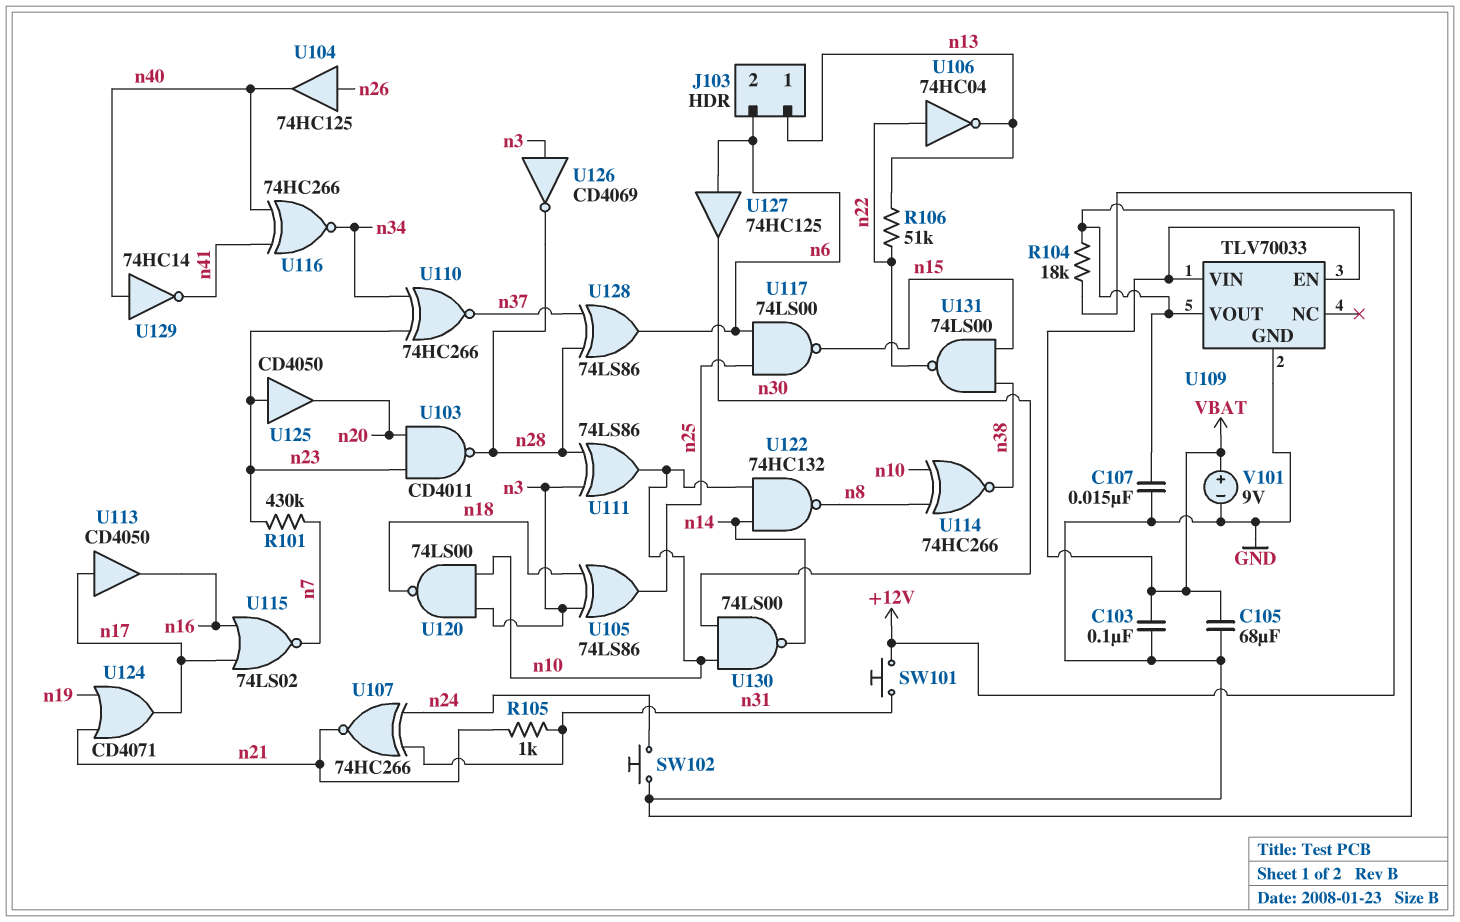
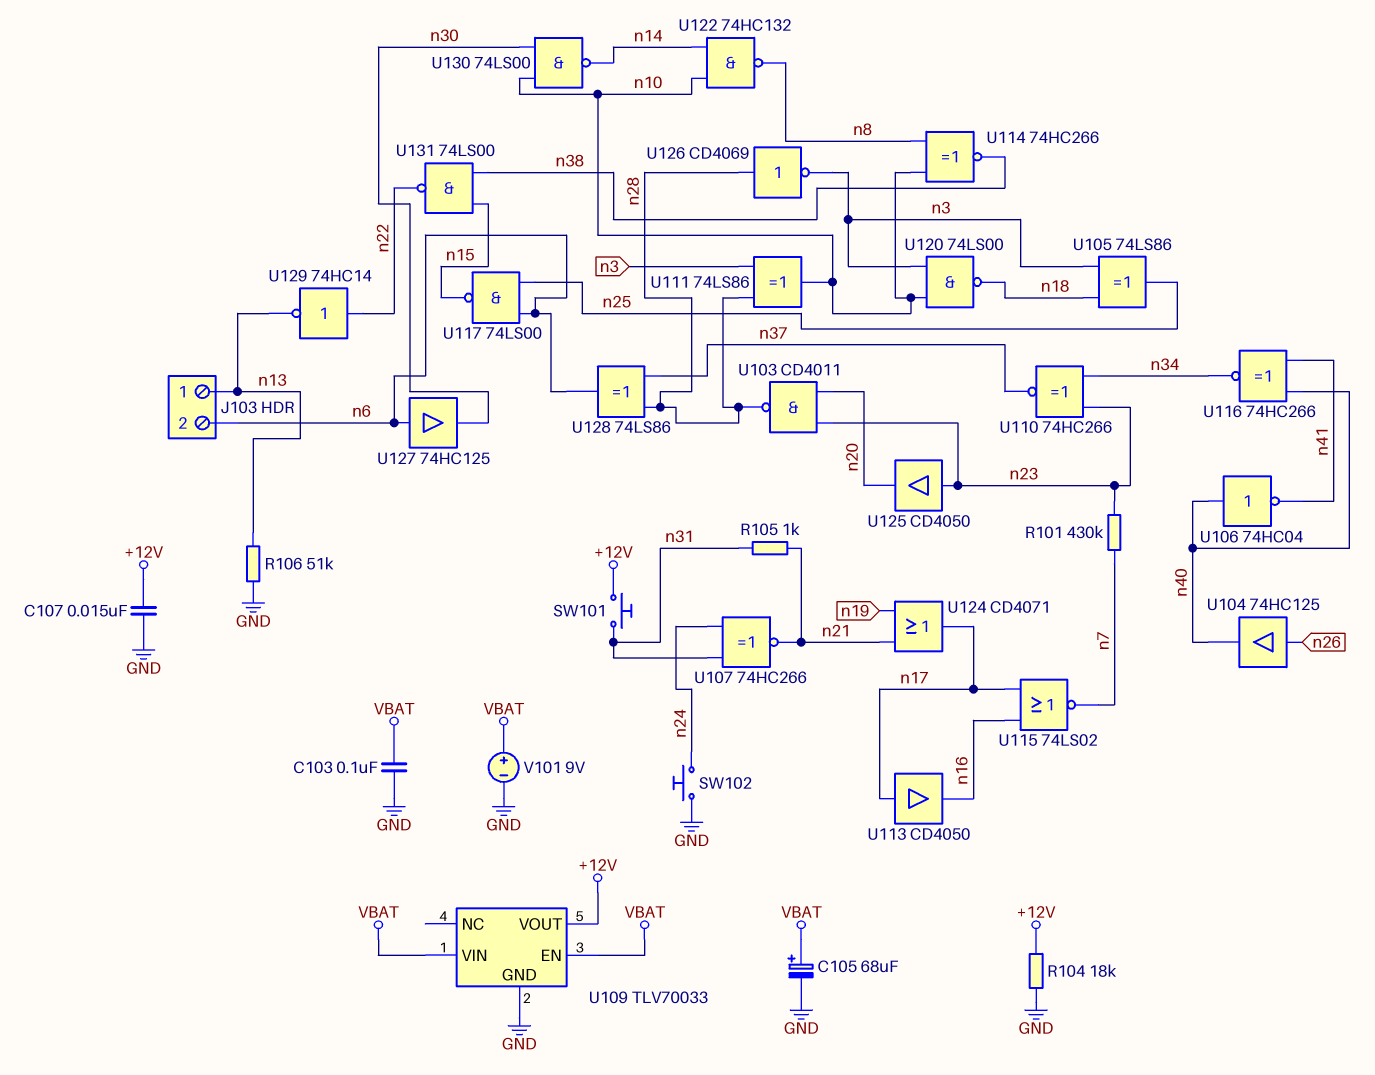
C105: 68uF (GND, VBAT) -> 68uF (plus VBAT, minus GND)
R106: 51k (n13, n22) -> 51k (GND, n13)
U106: NOT 74HC04 (in n22, out n13) -> NOT 74HC04 (in n40, out n41)
U126: NOT CD4069 (in n3, out n28) -> NOT CD4069 (in n28, out n3)
U129: NOT 74HC14 (in n40, out n41) -> NOT 74HC14 (in n22, out n13)

